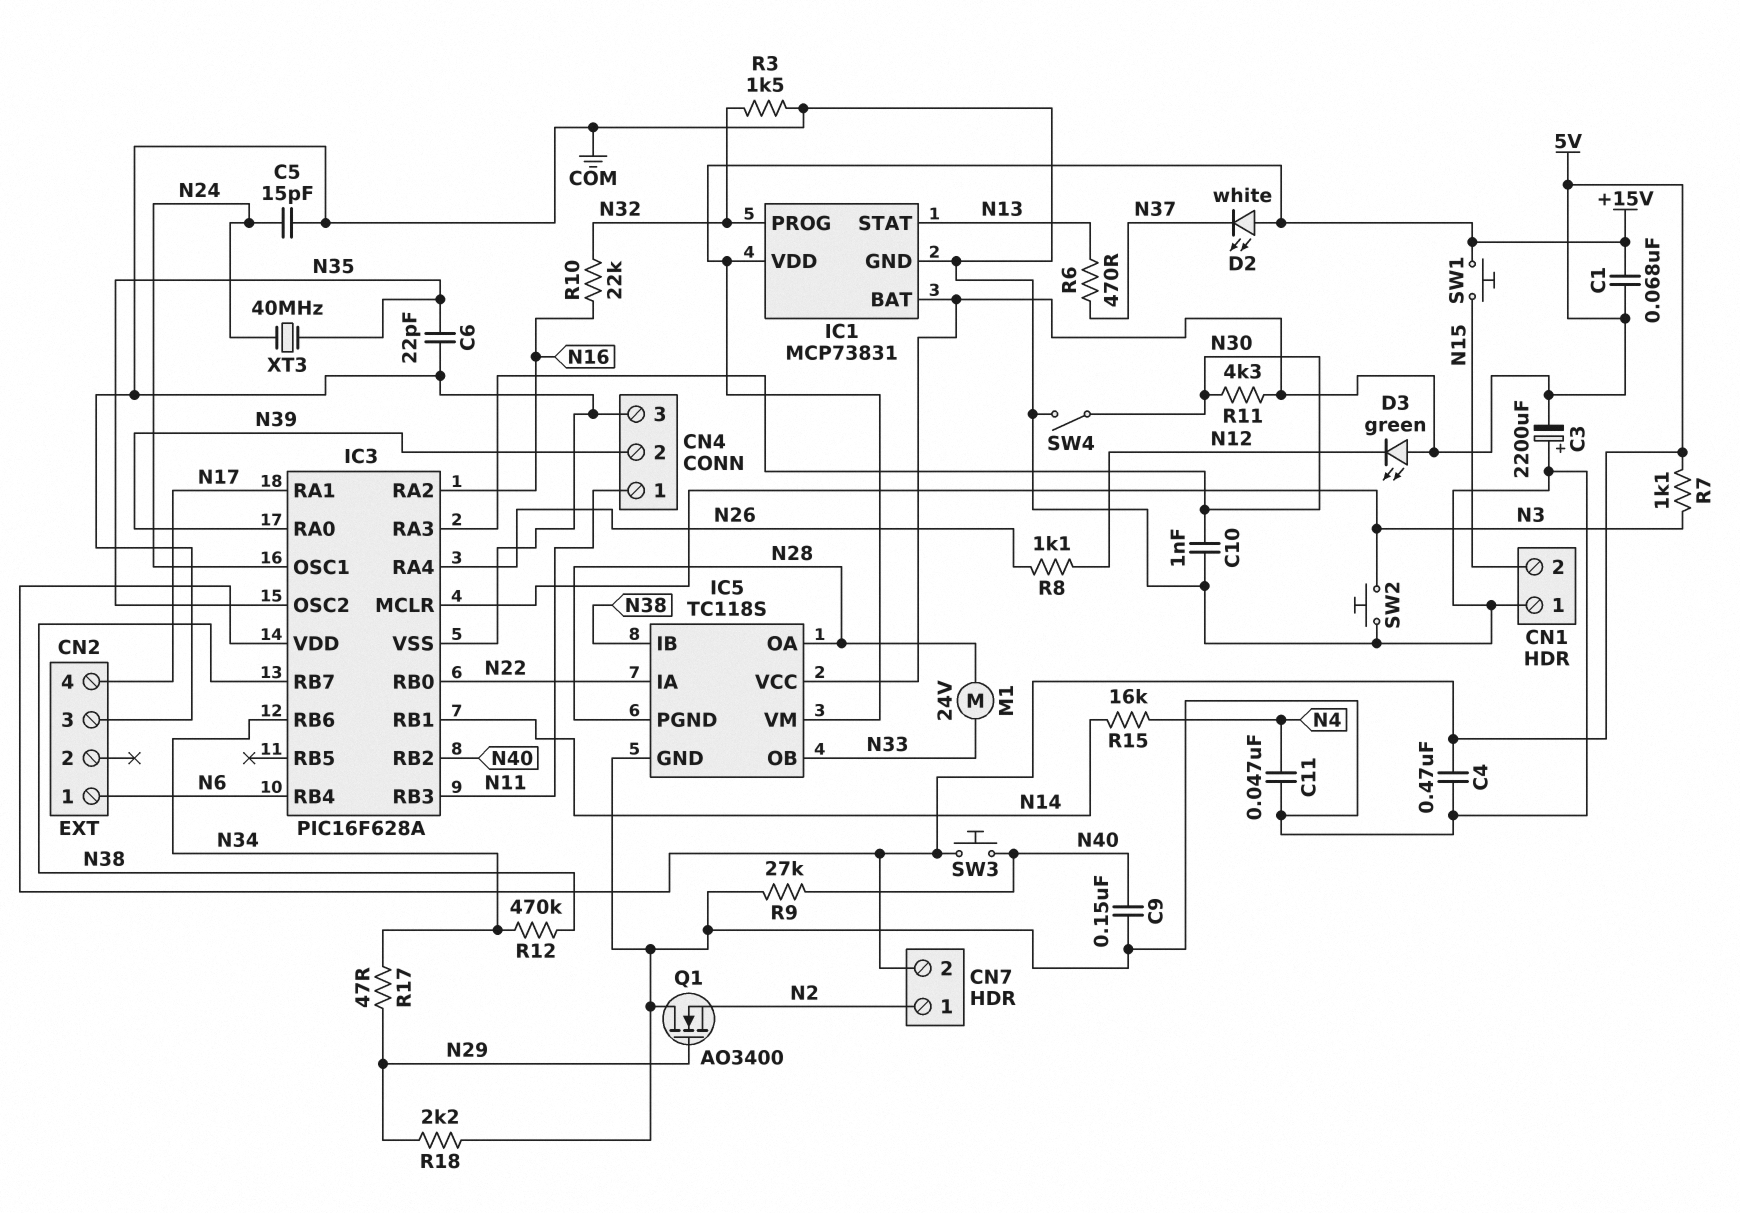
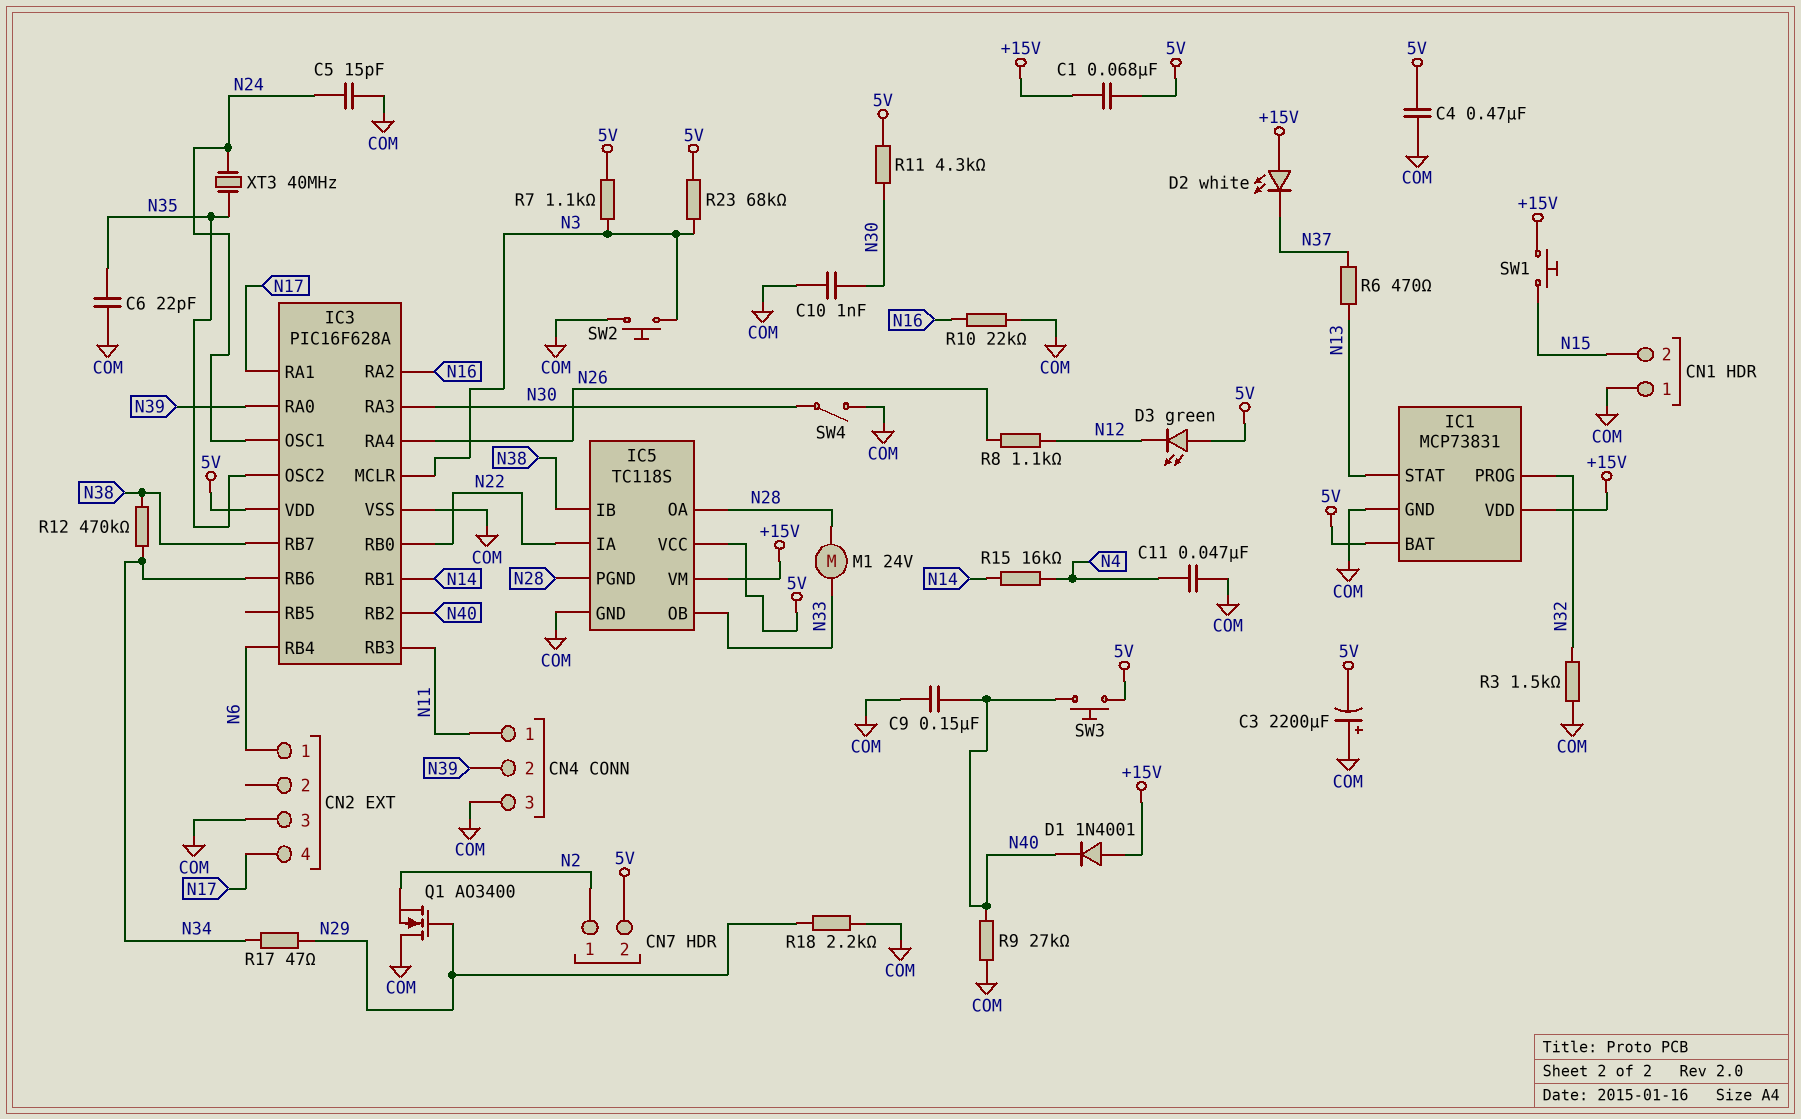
D1: none -> diode 1N4001 (A +15V, K N40)
R10: 22k (N16, N32) -> 22k (COM, N16)
R23: none -> 68k (5V, N3)

